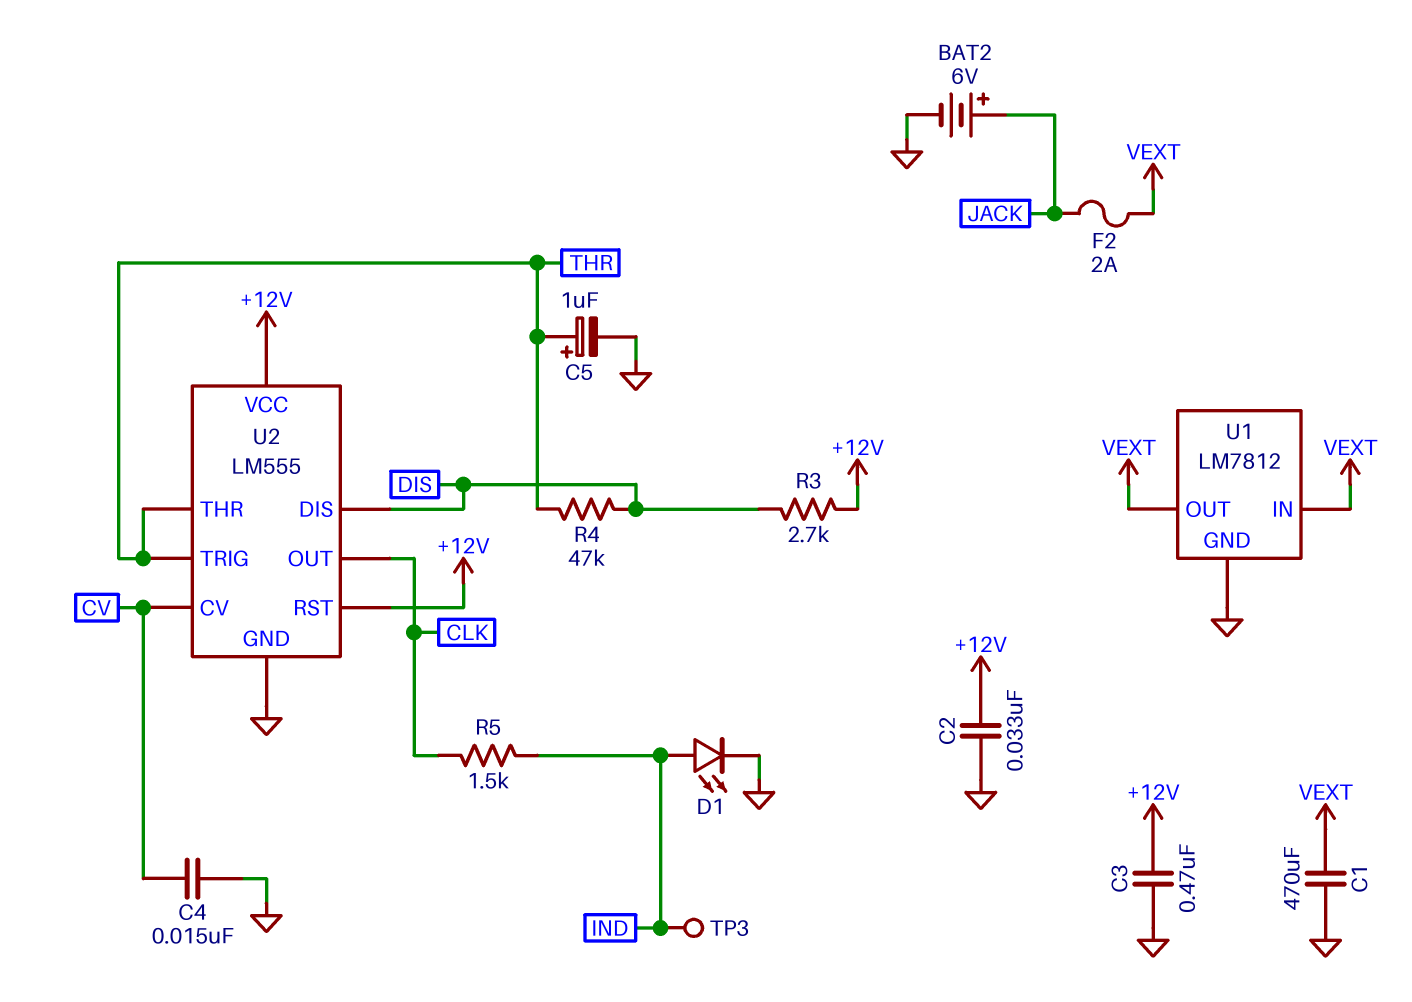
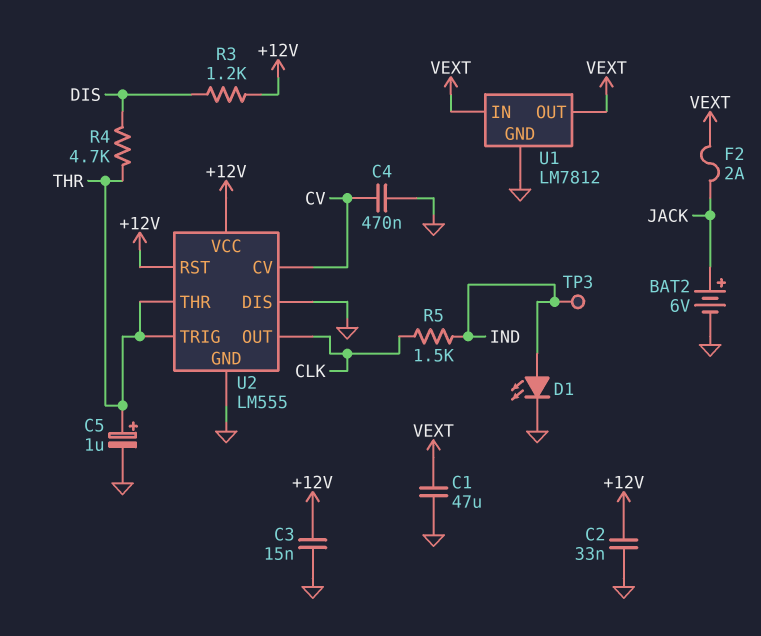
C1: 470uF (GND, VEXT) -> 47uF (GND, VEXT)
C3: 470nF (+12V, GND) -> 15nF (+12V, GND)
C4: 15nF (CV, GND) -> 470nF (CV, GND)
R3: 2.7k (+12V, DIS) -> 1.2k (+12V, DIS)
R4: 47k (DIS, THR) -> 4.7k (DIS, THR)
U2 pin DIS: DIS -> GND

